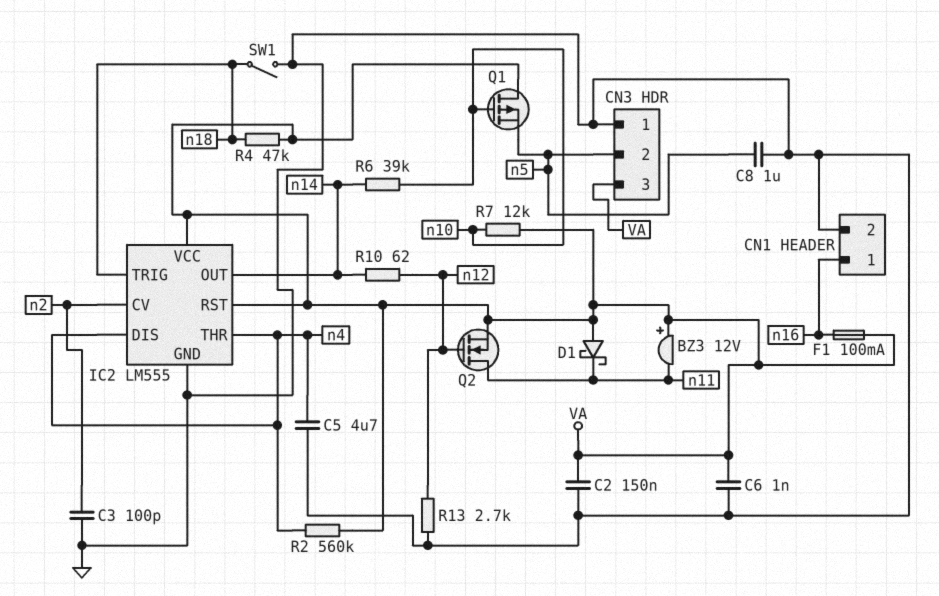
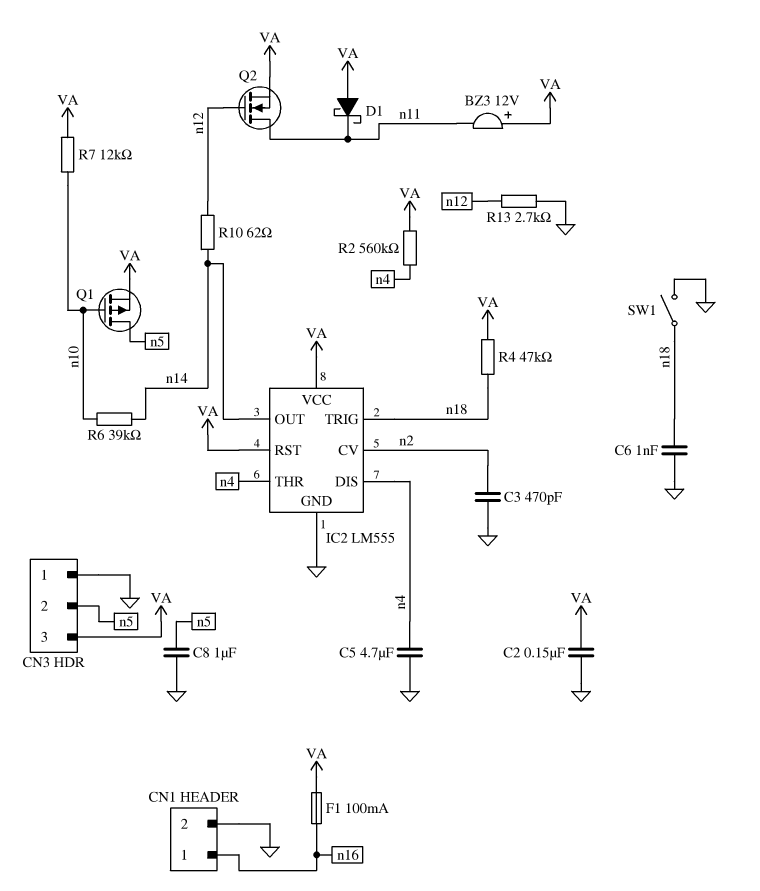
C3: 100pF (GND, n2) -> 470pF (GND, n2)
C6: 1nF (GND, VA) -> 1nF (GND, n18)
Q1: PMOS (G n10, D VA, S n5) -> PMOS (G n10, D n5, S VA)

